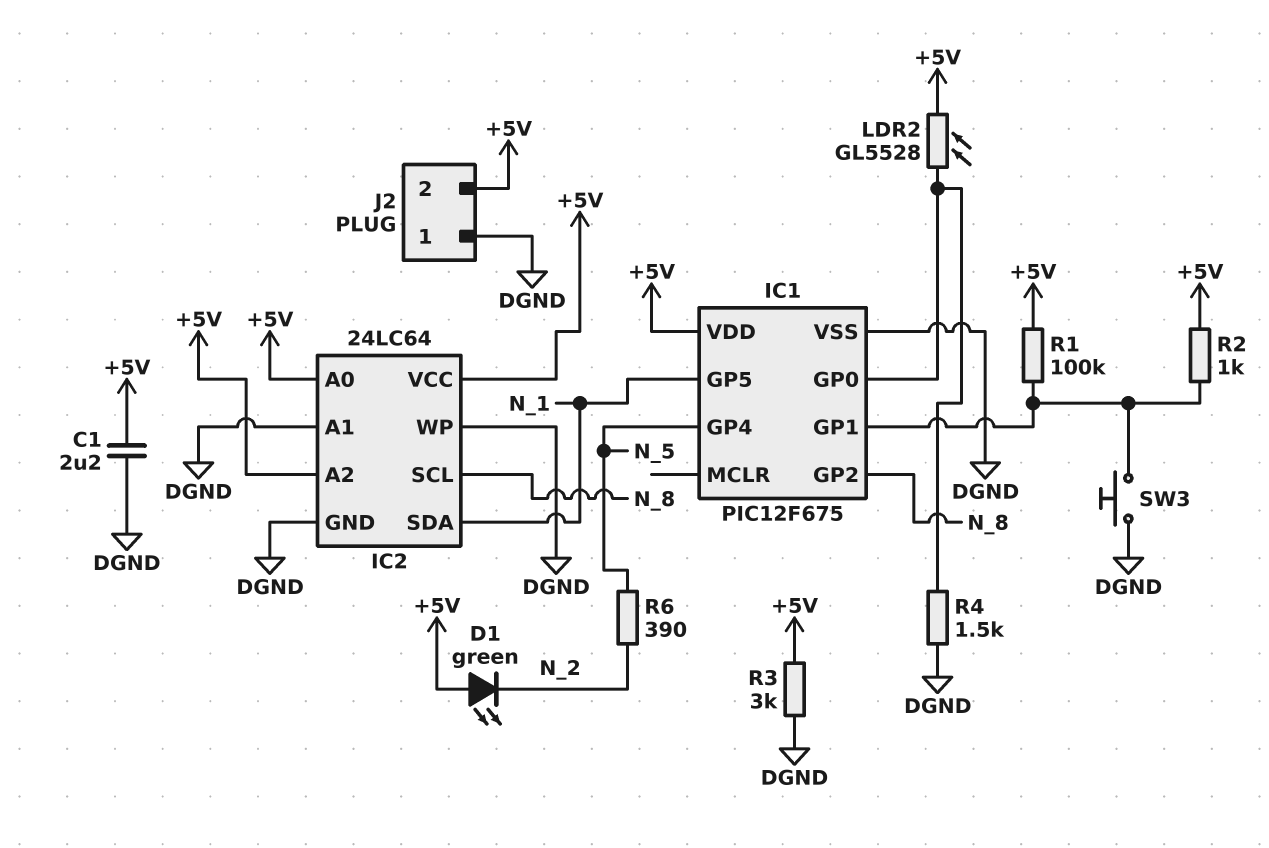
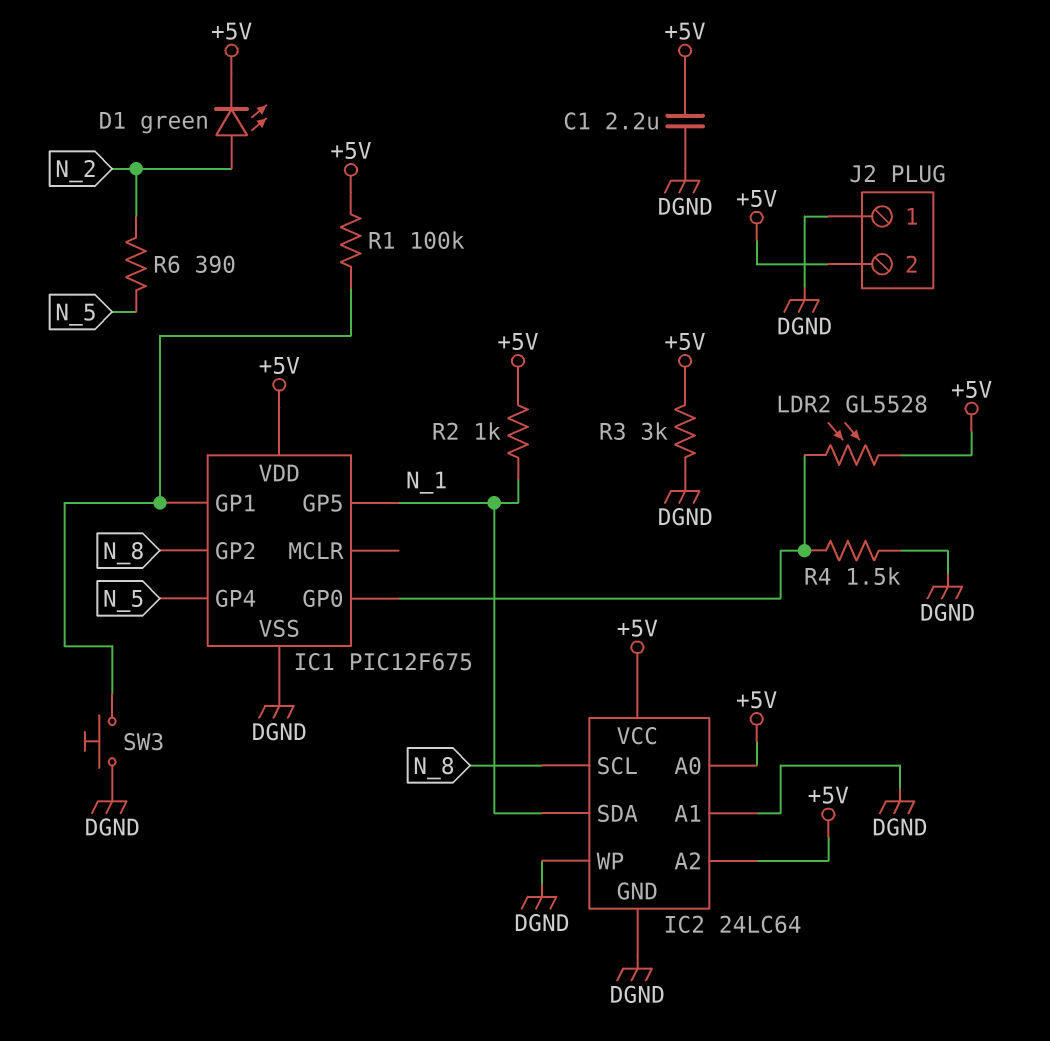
D1: LED green (A +5V, K N_2) -> LED green (A N_2, K +5V)
R2: 1k (+5V, IC1/GP1) -> 1k (+5V, N_1)

